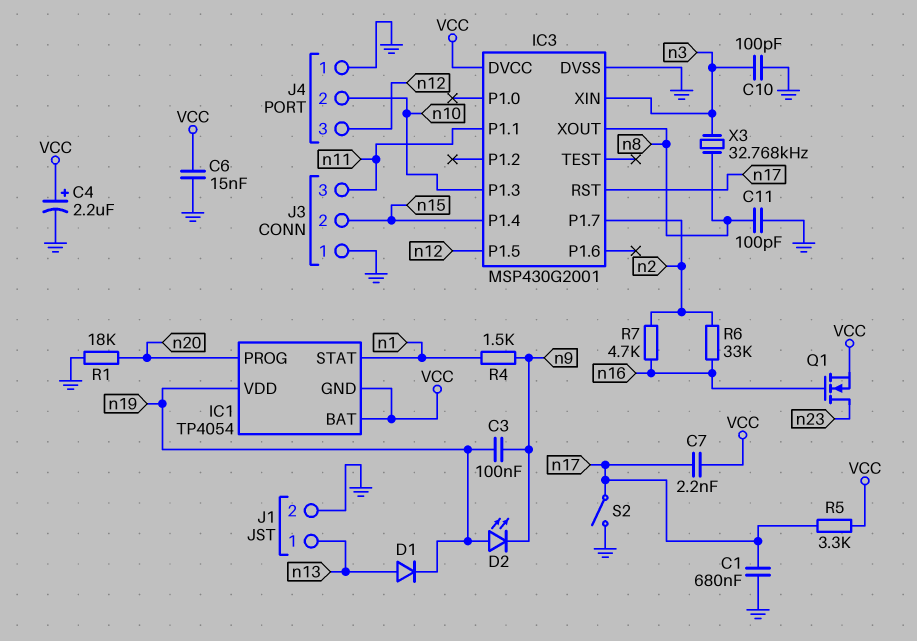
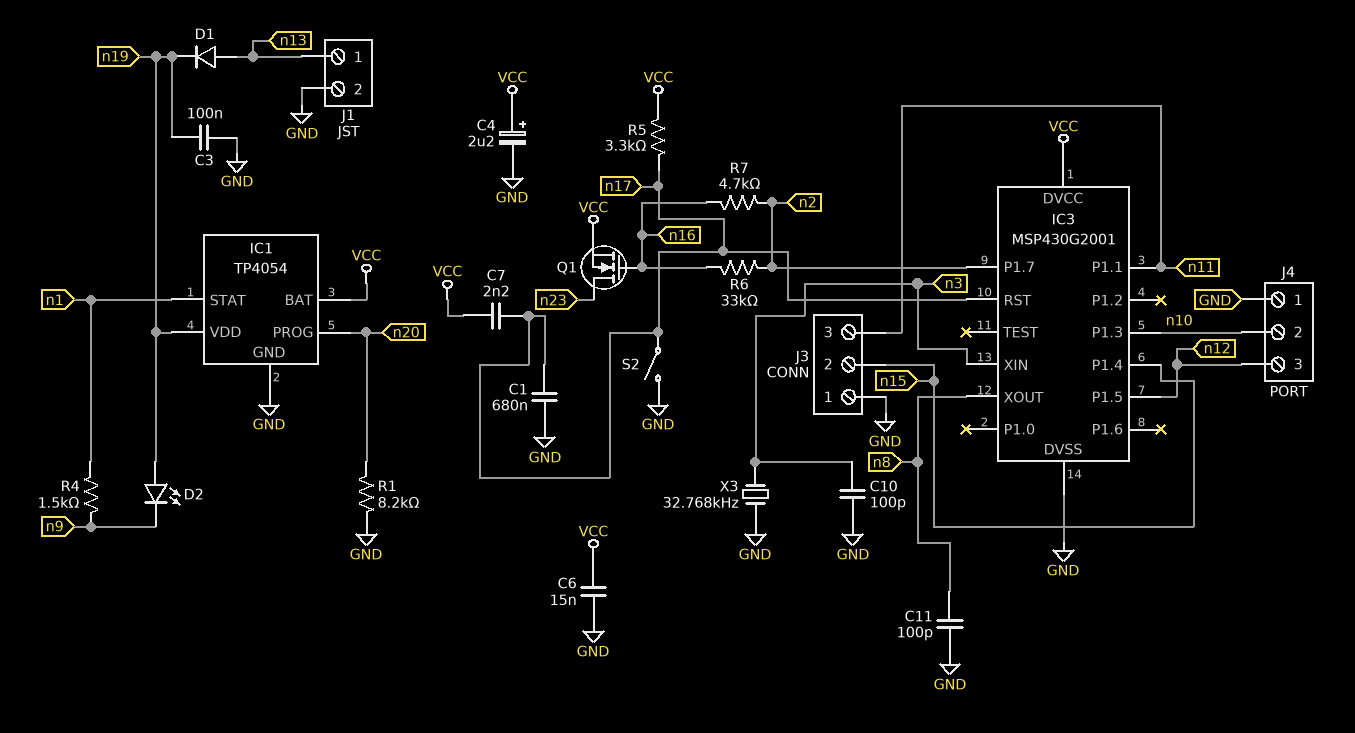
C3: 100nF (n9, n19) -> 100nF (GND, n19)
IC1 pin GND: VCC -> GND
R1: 18k (GND, n20) -> 8.2k (GND, n20)
X3: 32.768kHz (n3, n8) -> 32.768kHz (GND, n3)

